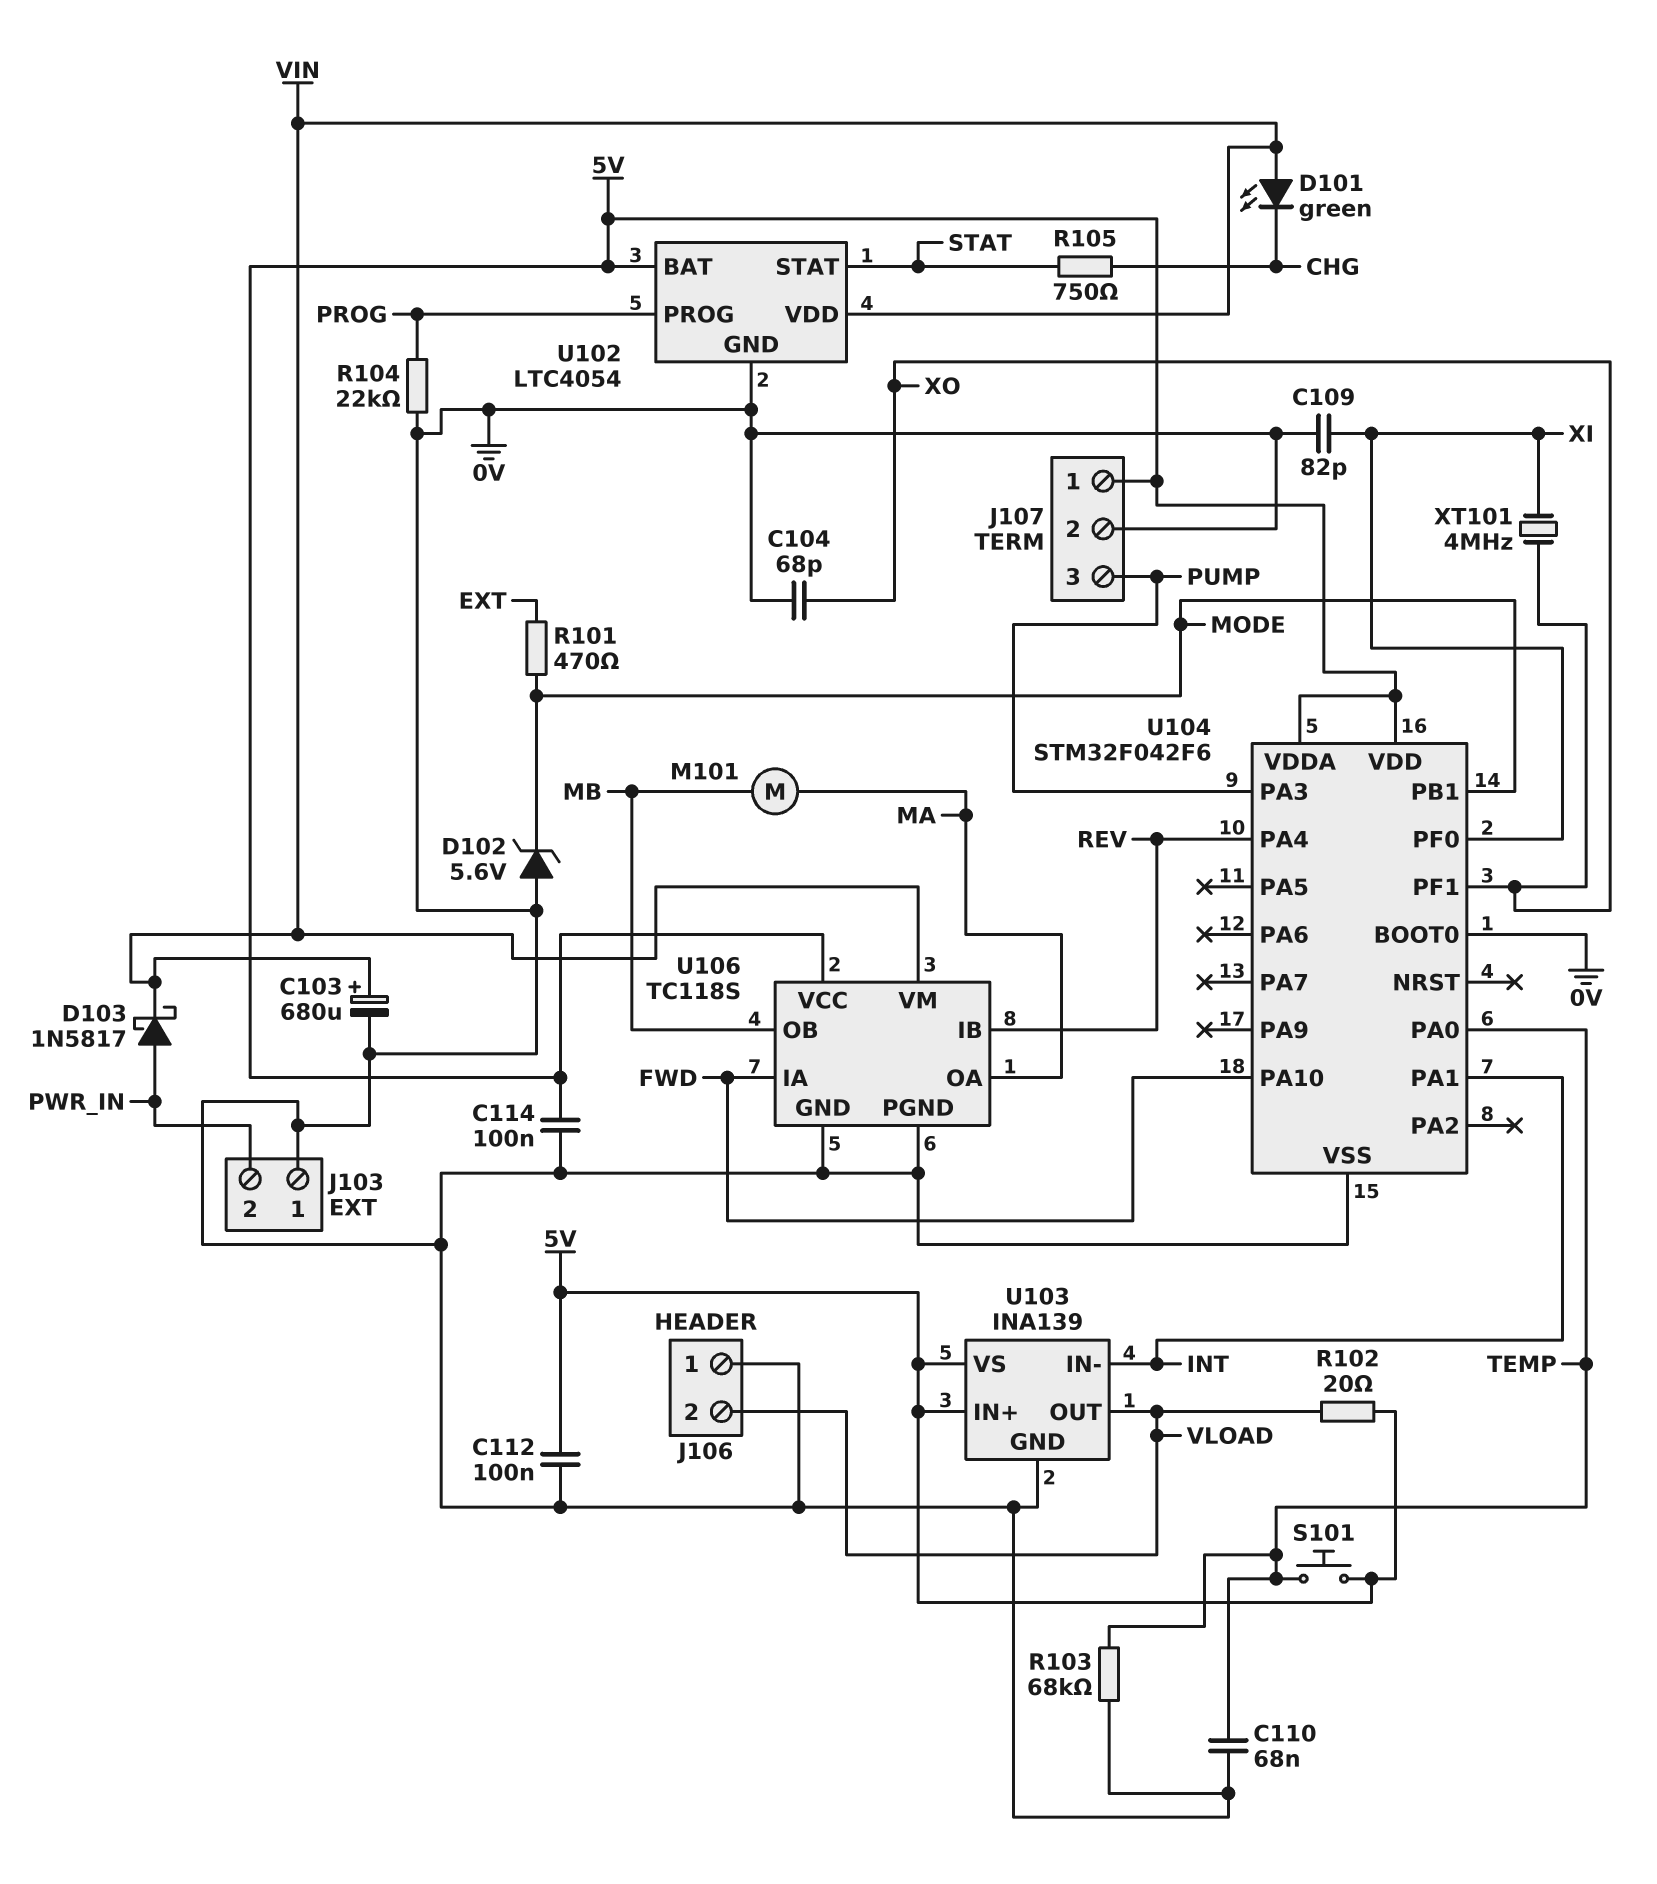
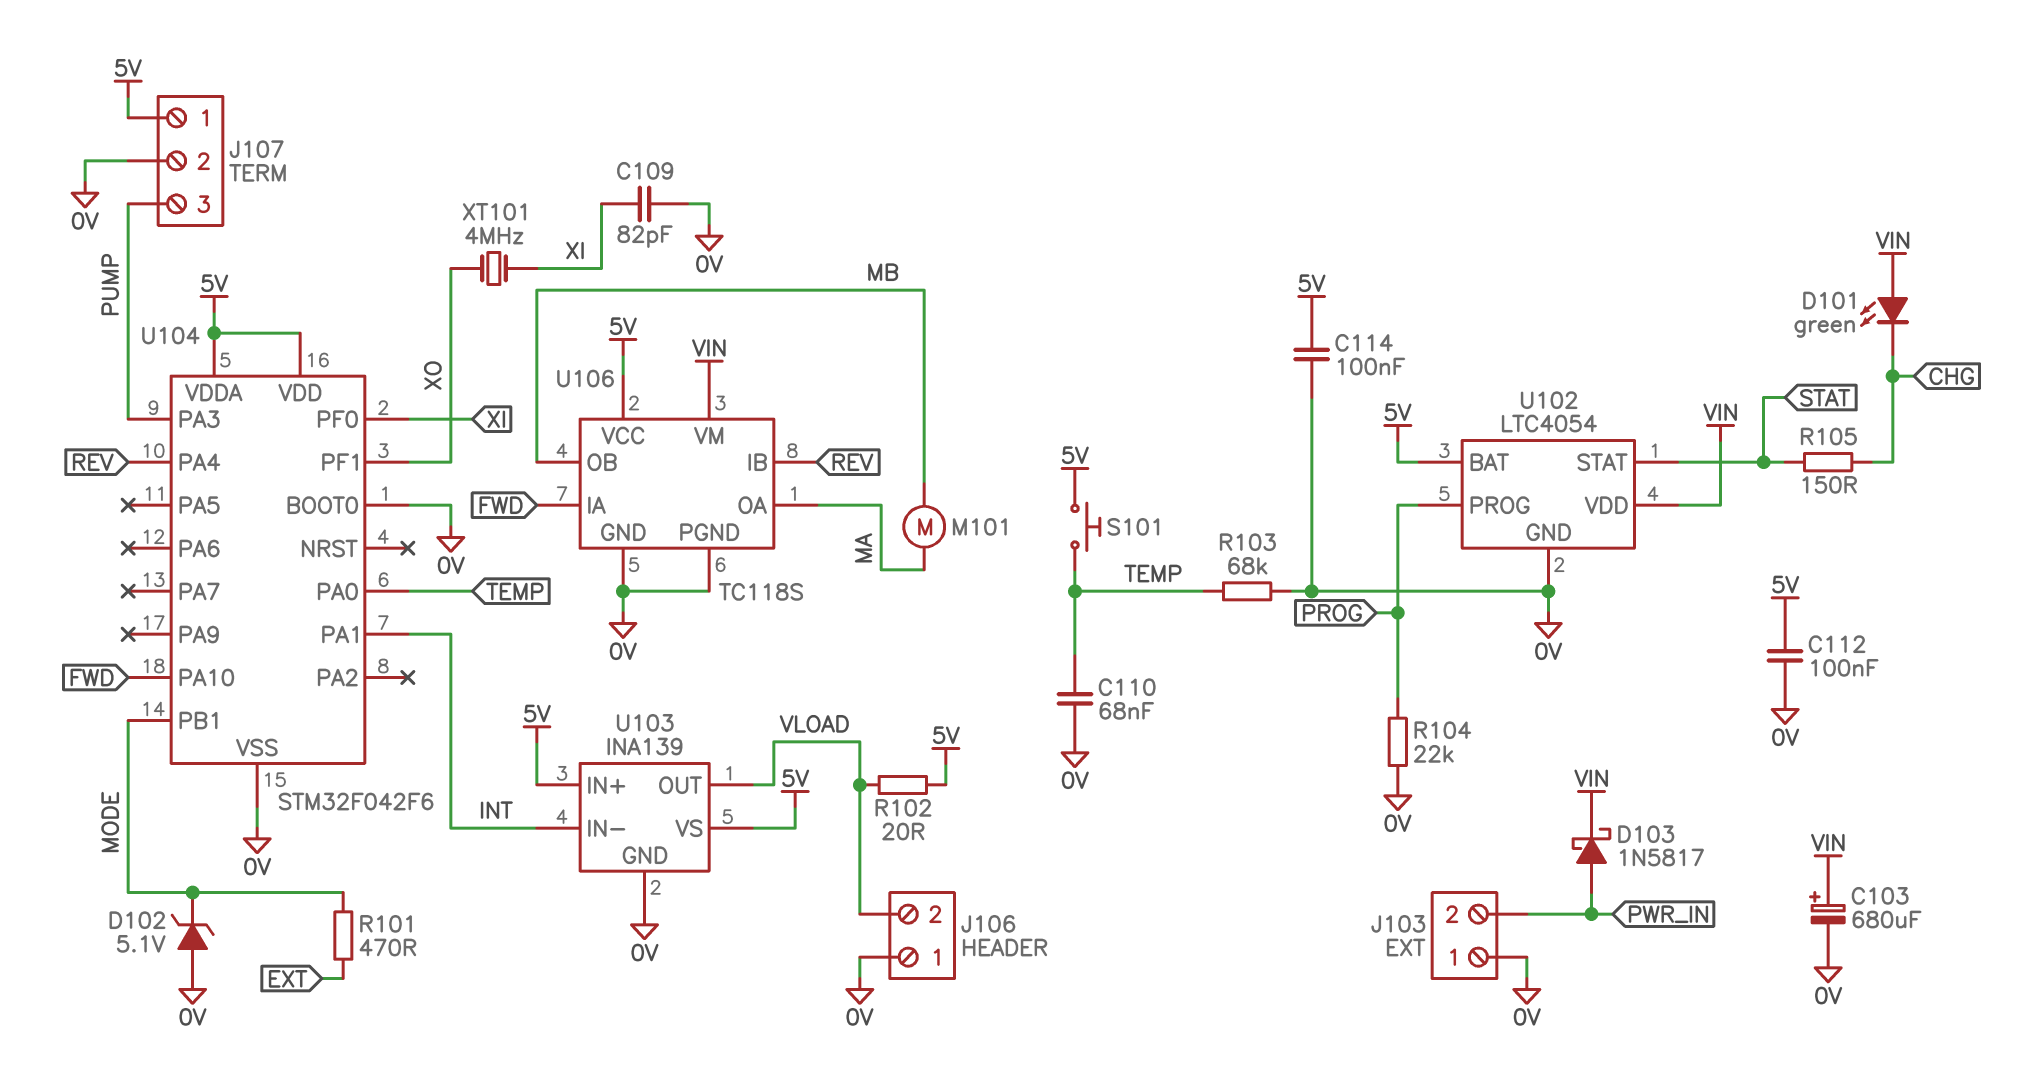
C104: 68pF (0V, XO) -> none
D102: zener 5.6V (A 0V, K MODE) -> zener 5.1V (A 0V, K MODE)
R105: 750 (CHG, STAT) -> 150 (CHG, STAT)

